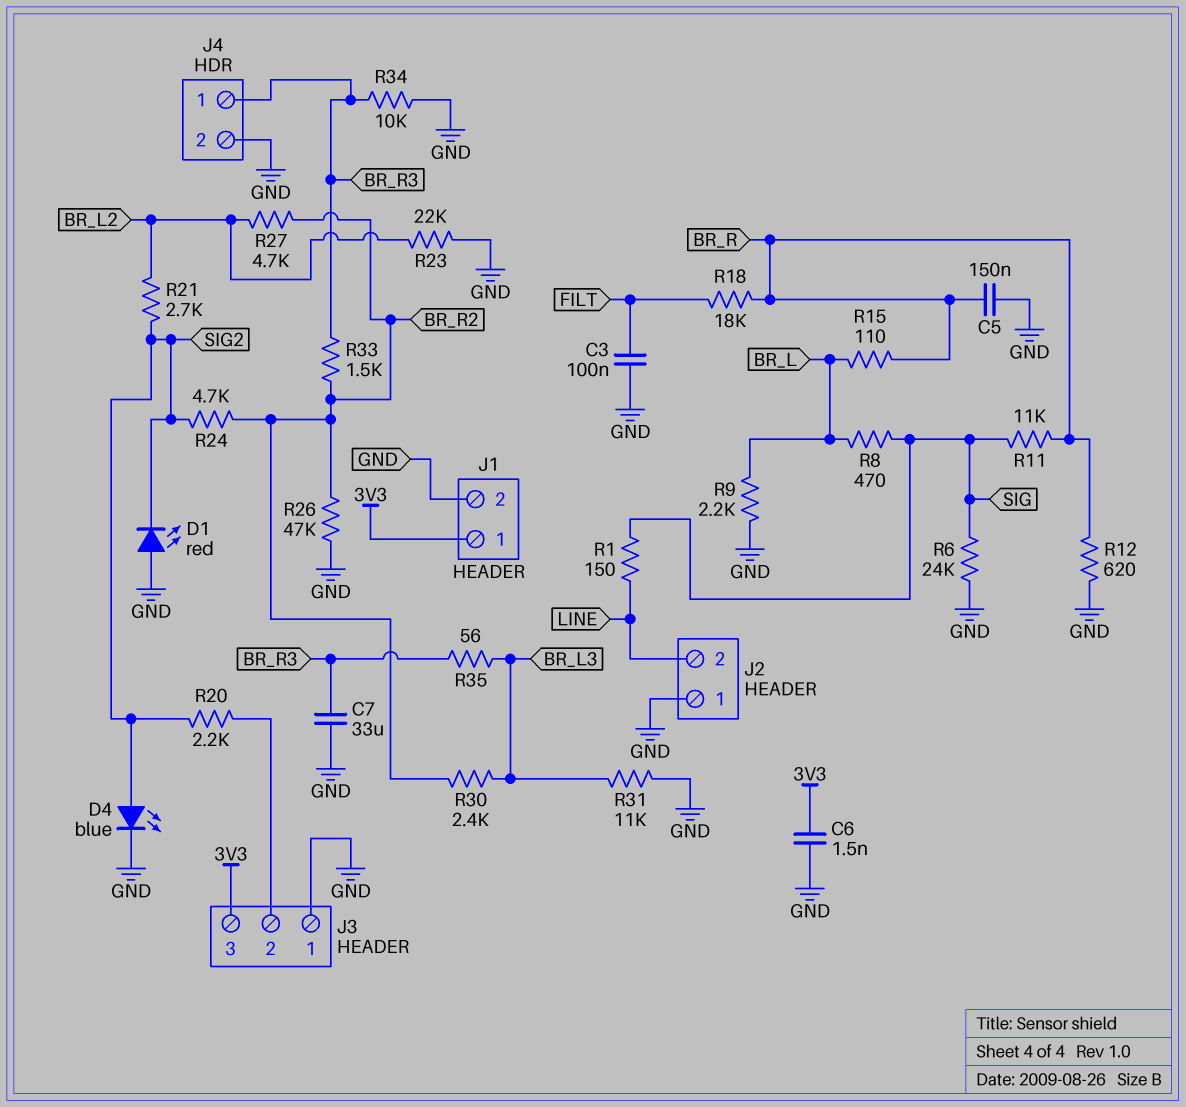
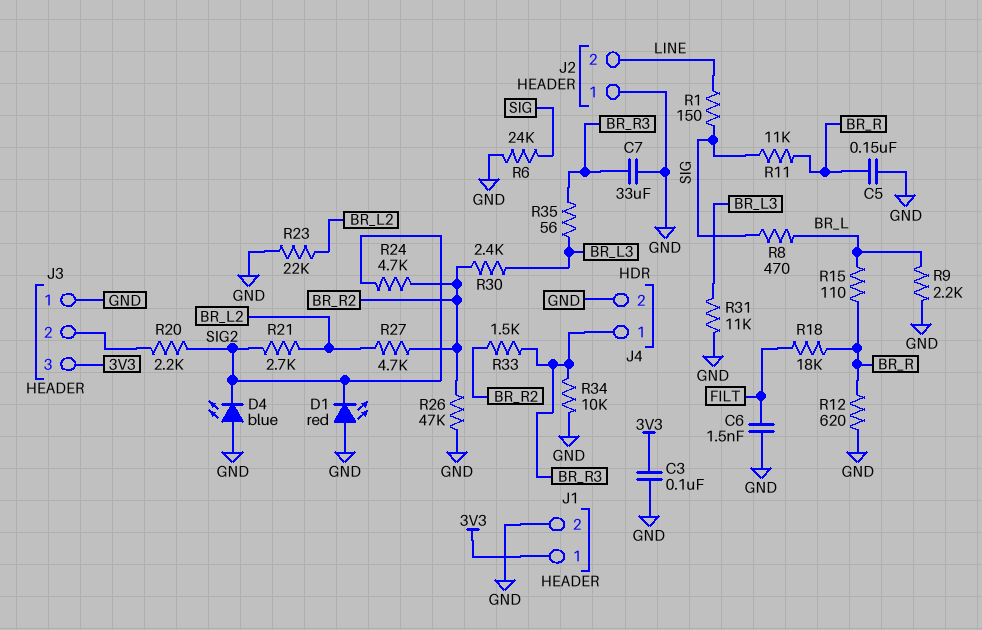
C3: 100nF (FILT, GND) -> 100nF (3V3, GND)
C6: 1.5nF (3V3, GND) -> 1.5nF (FILT, GND)
D4: LED blue (A SIG2, K GND) -> LED blue (A GND, K SIG2)

